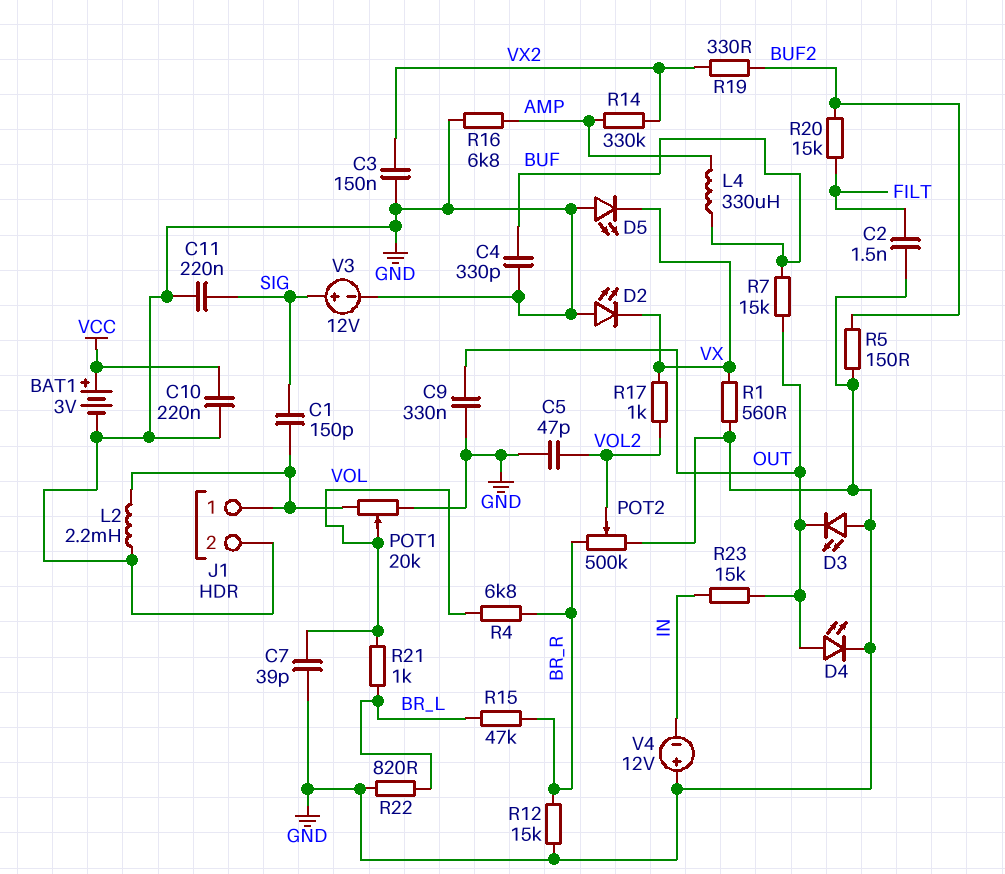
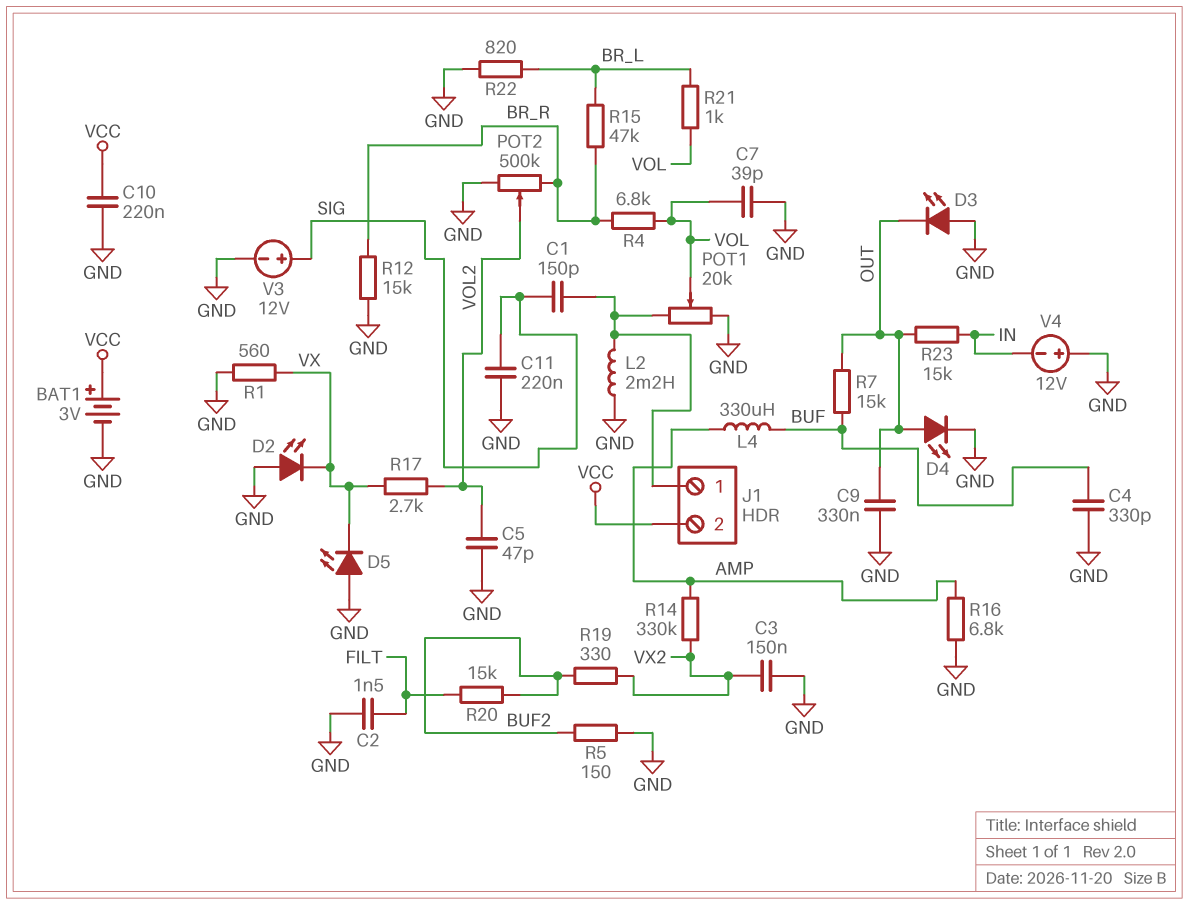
J1 pin 2: GND -> VCC
R17: 1k (VOL2, VX) -> 2.7k (VOL2, VX)

